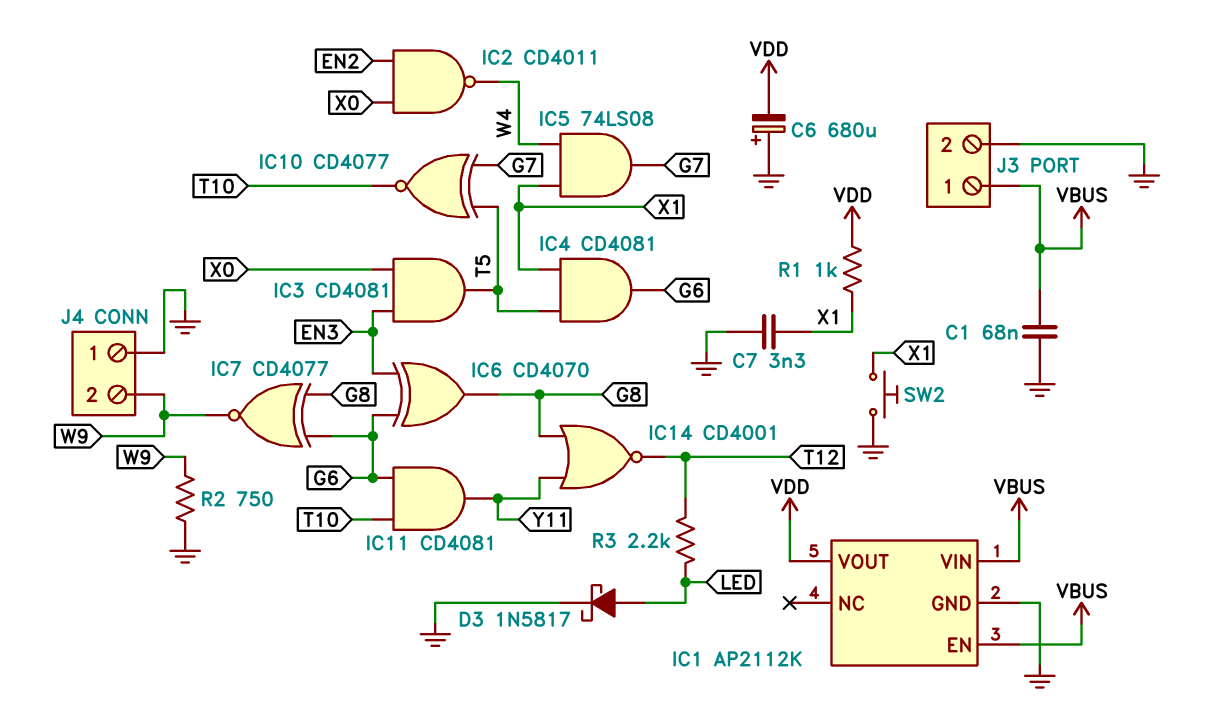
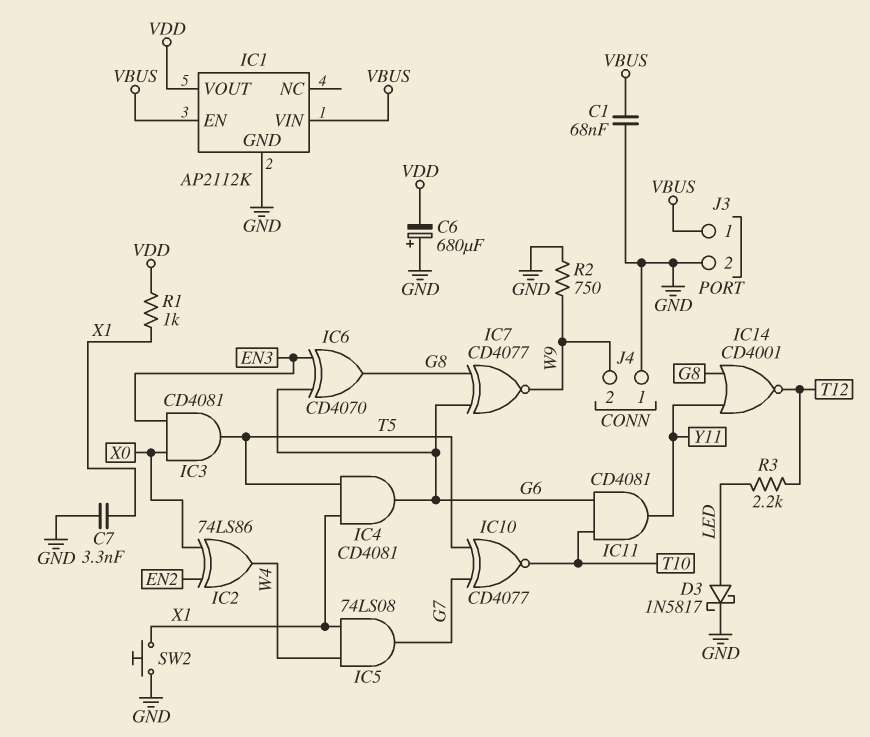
IC2: NAND CD4011 (in EN2, in X0, out W4) -> XOR 74LS86 (in EN2, in X0, out W4)

